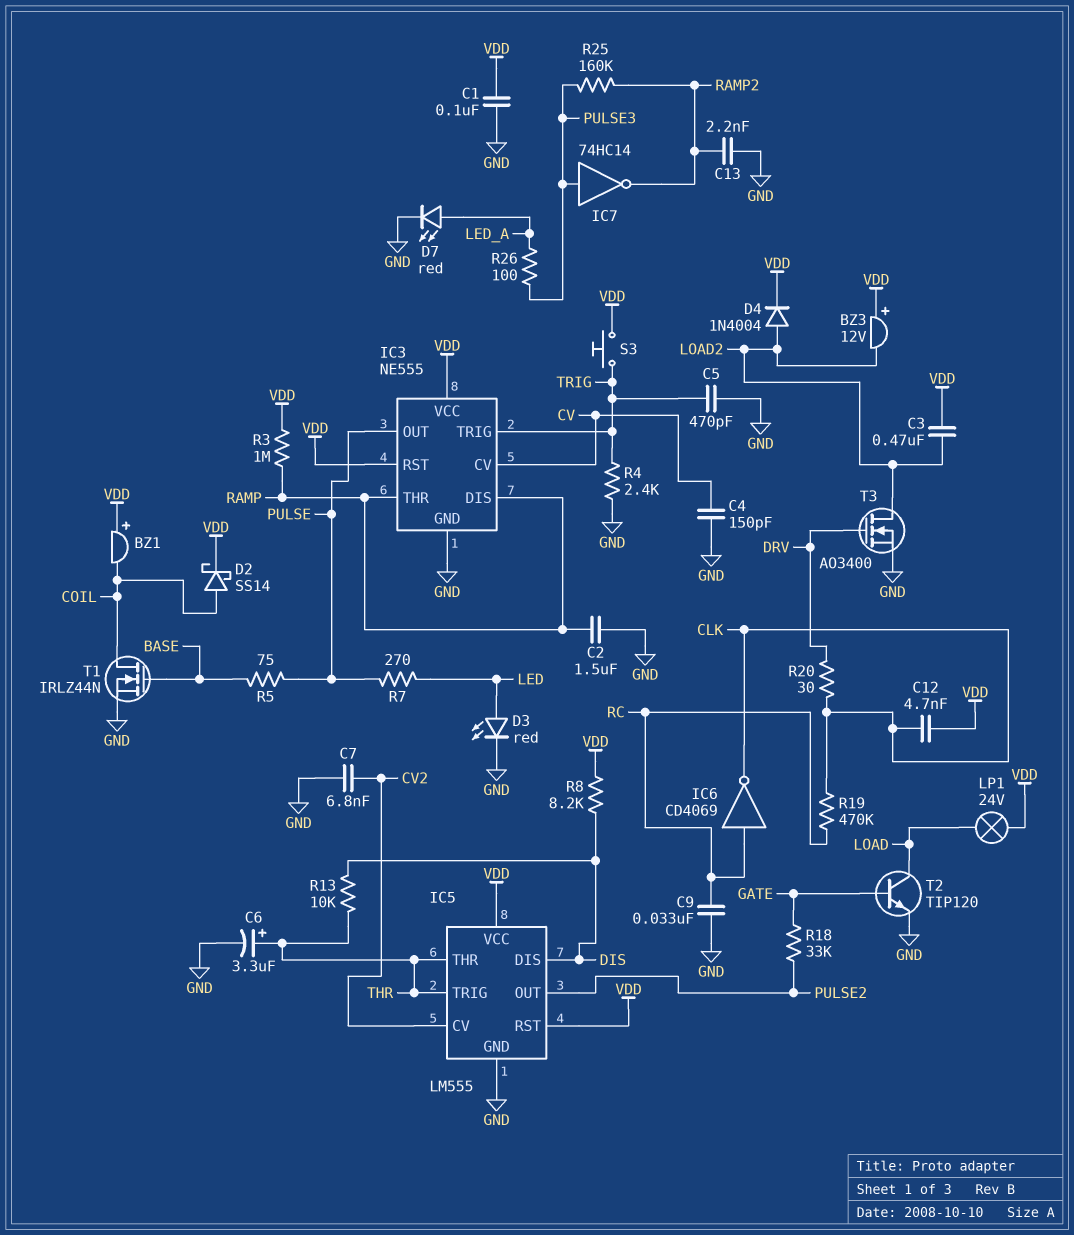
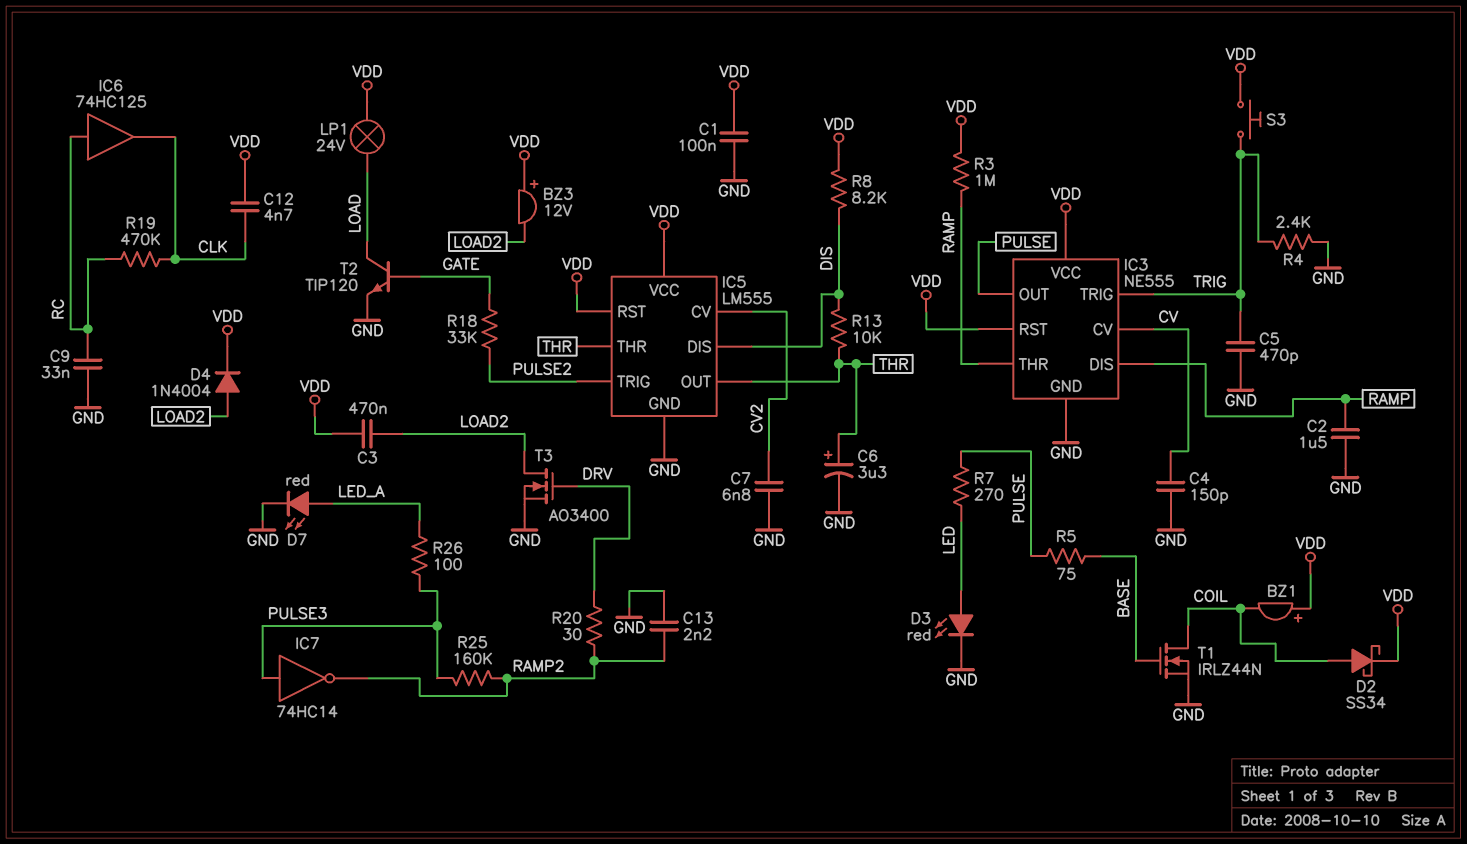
D2: schottky SS14 (A COIL, K VDD) -> schottky SS34 (A COIL, K VDD)
IC5 pin OUT: PULSE2 -> THR
IC5 pin TRIG: THR -> PULSE2
IC6: NOT CD4069 (in RC, out CLK) -> buffer 74HC125 (in RC, out CLK)
R20: 30 (CLK, DRV) -> 30 (DRV, RAMP2)

